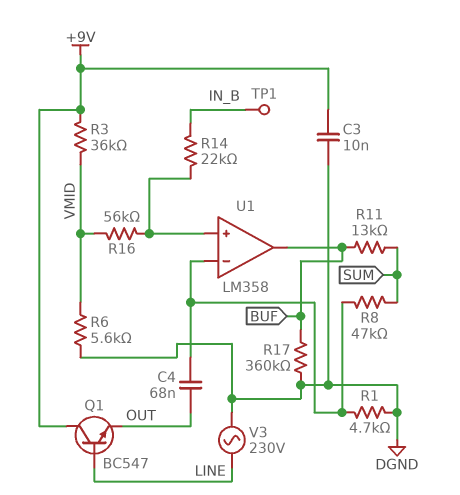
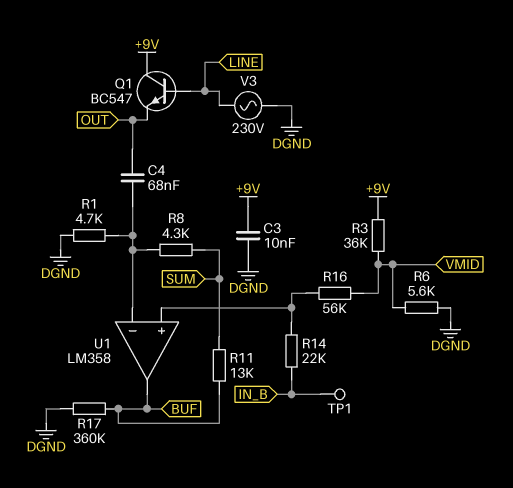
R8: 47k (SUM, U1/in-) -> 4.3k (SUM, U1/in-)

